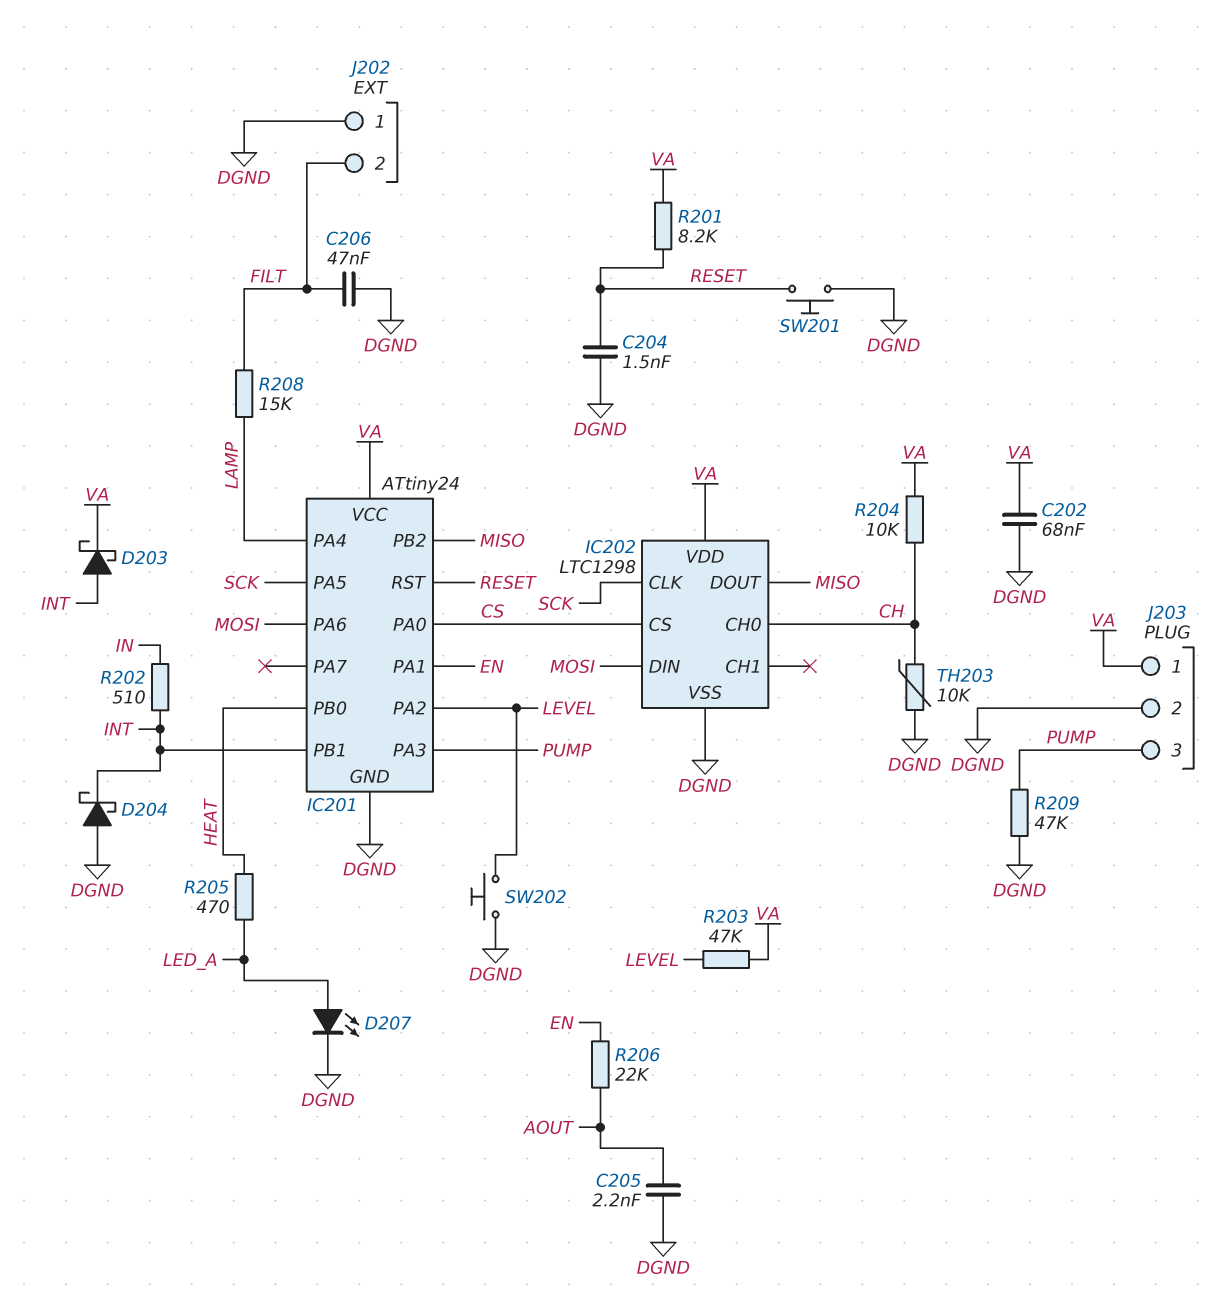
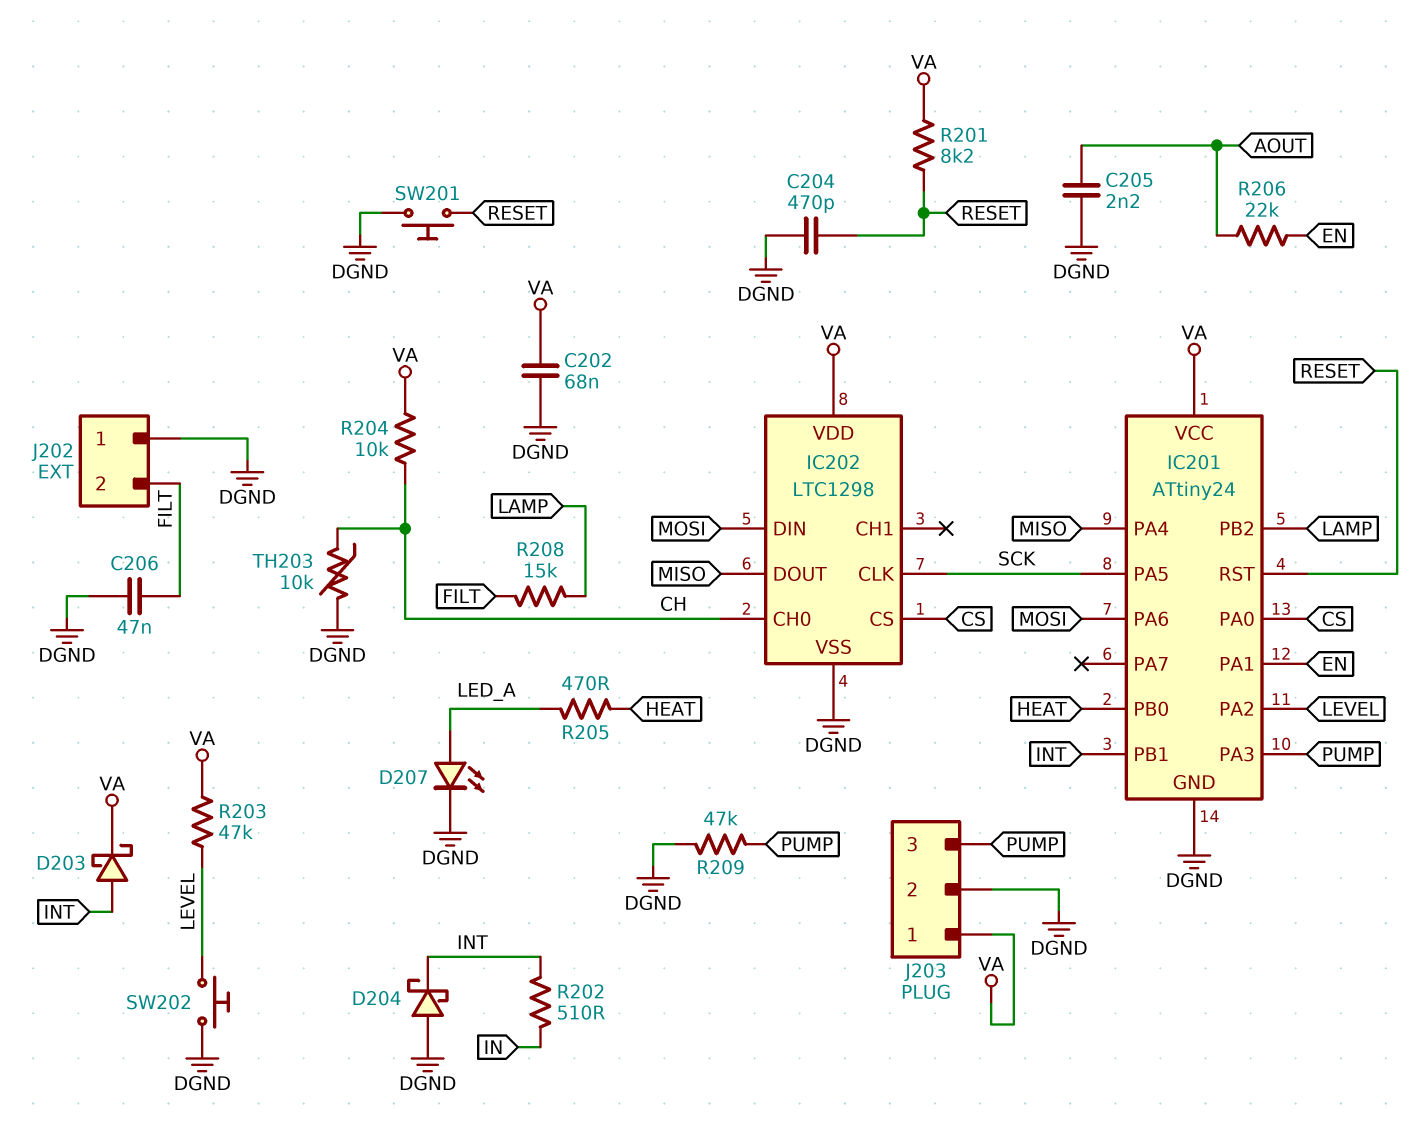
C204: 1.5nF (DGND, RESET) -> 470pF (DGND, RESET)
IC201 pin PA4: LAMP -> MISO
IC201 pin PB2: MISO -> LAMP

